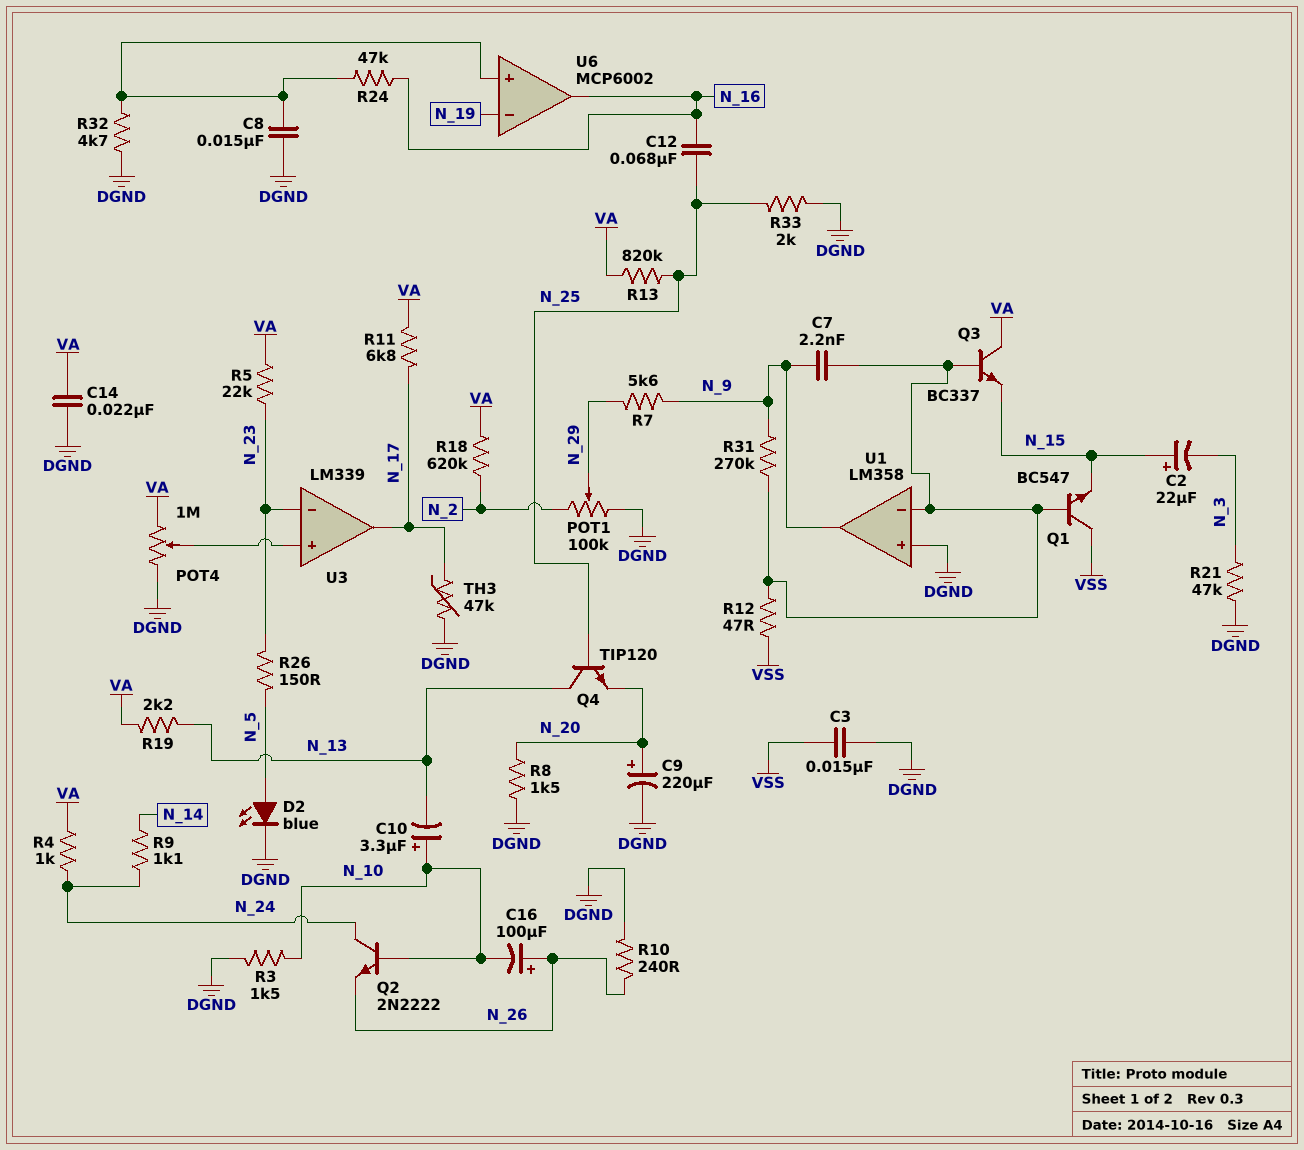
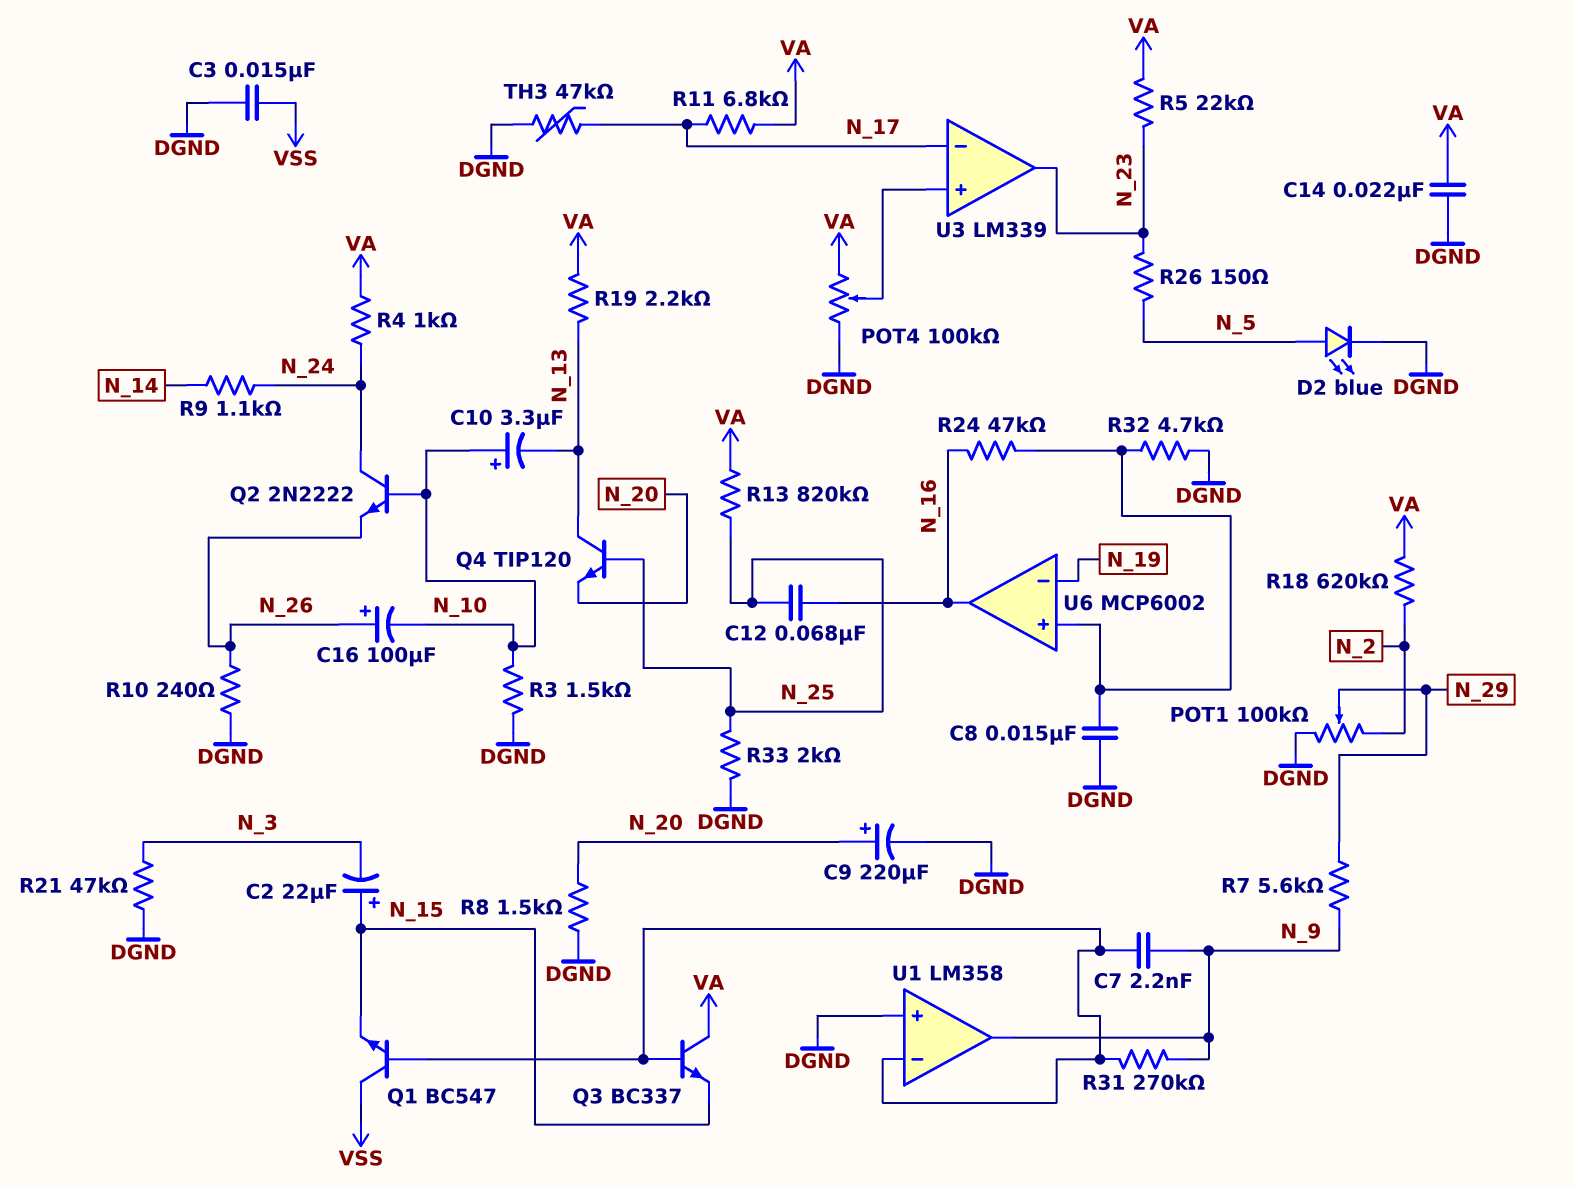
POT4: 1M (DGND, VA, wiper U3/in+) -> 100k (DGND, VA, wiper U3/in+)
R12: 47 (U1/in-, VSS) -> none
U3 pin in-: N_23 -> N_17
U3 pin out: N_17 -> N_23

